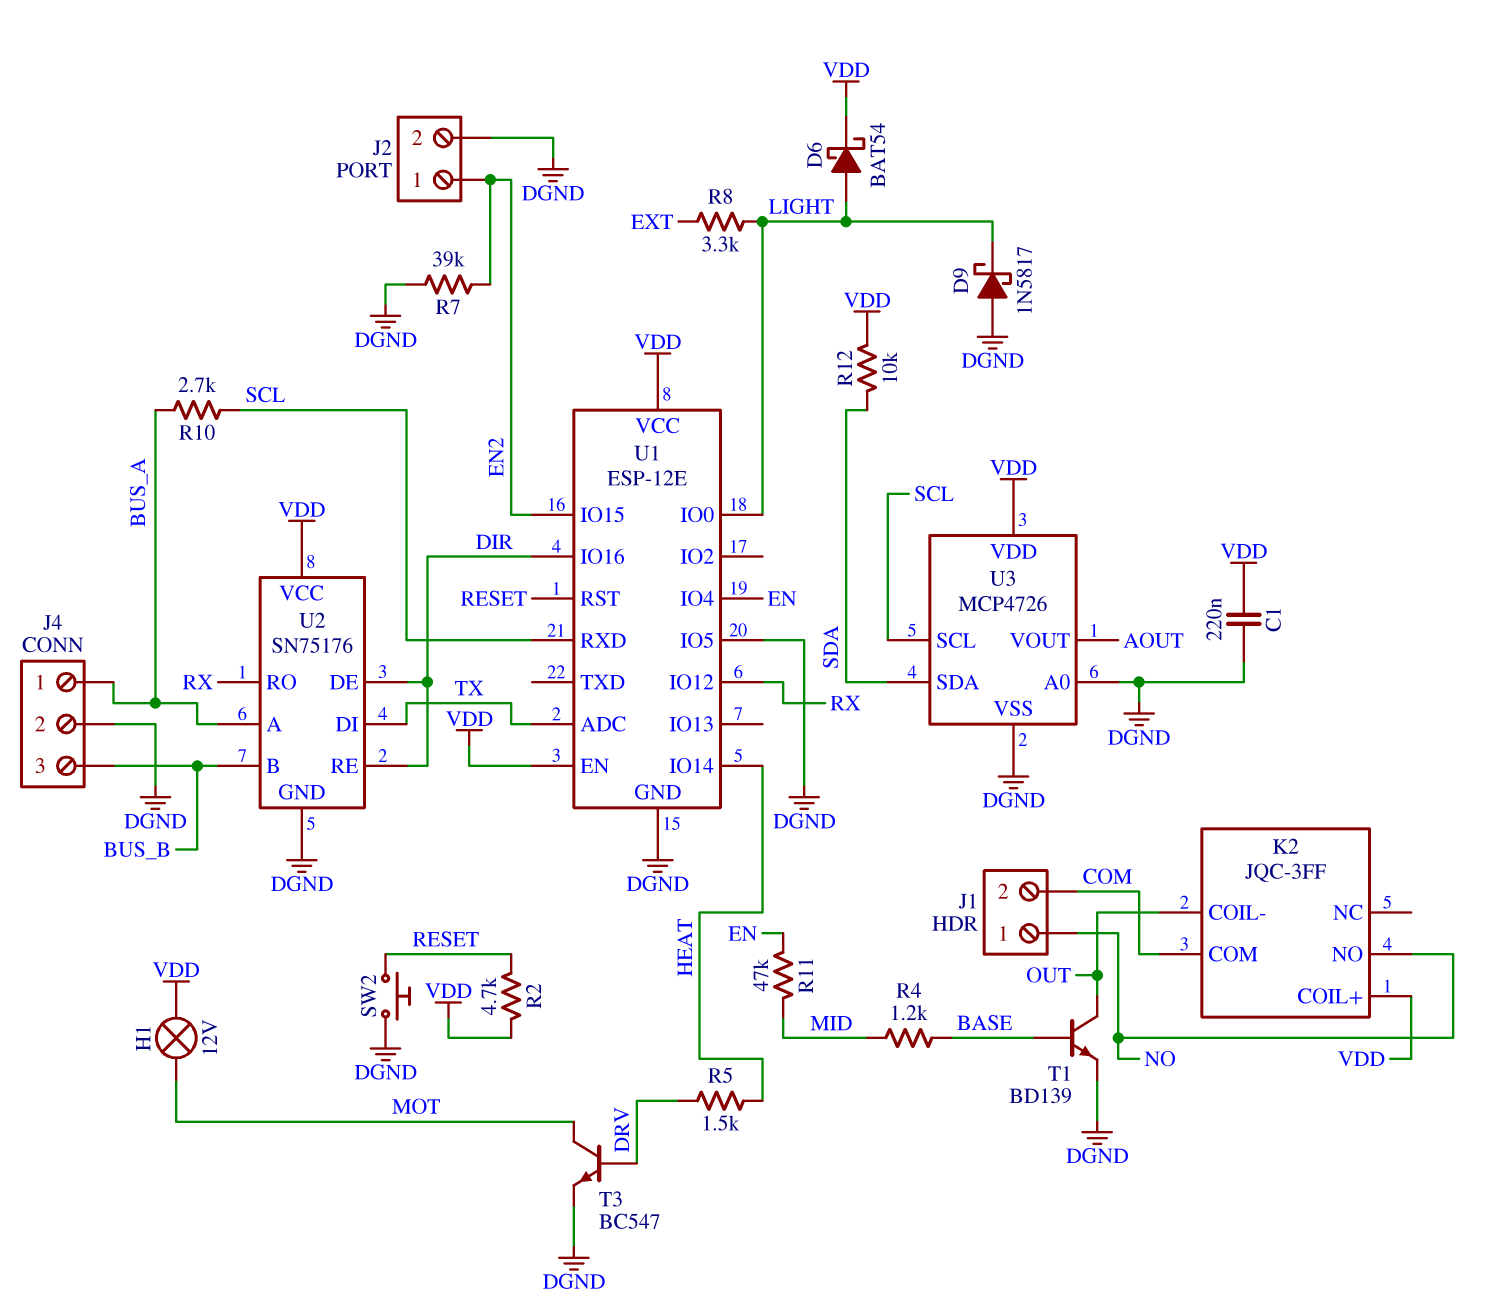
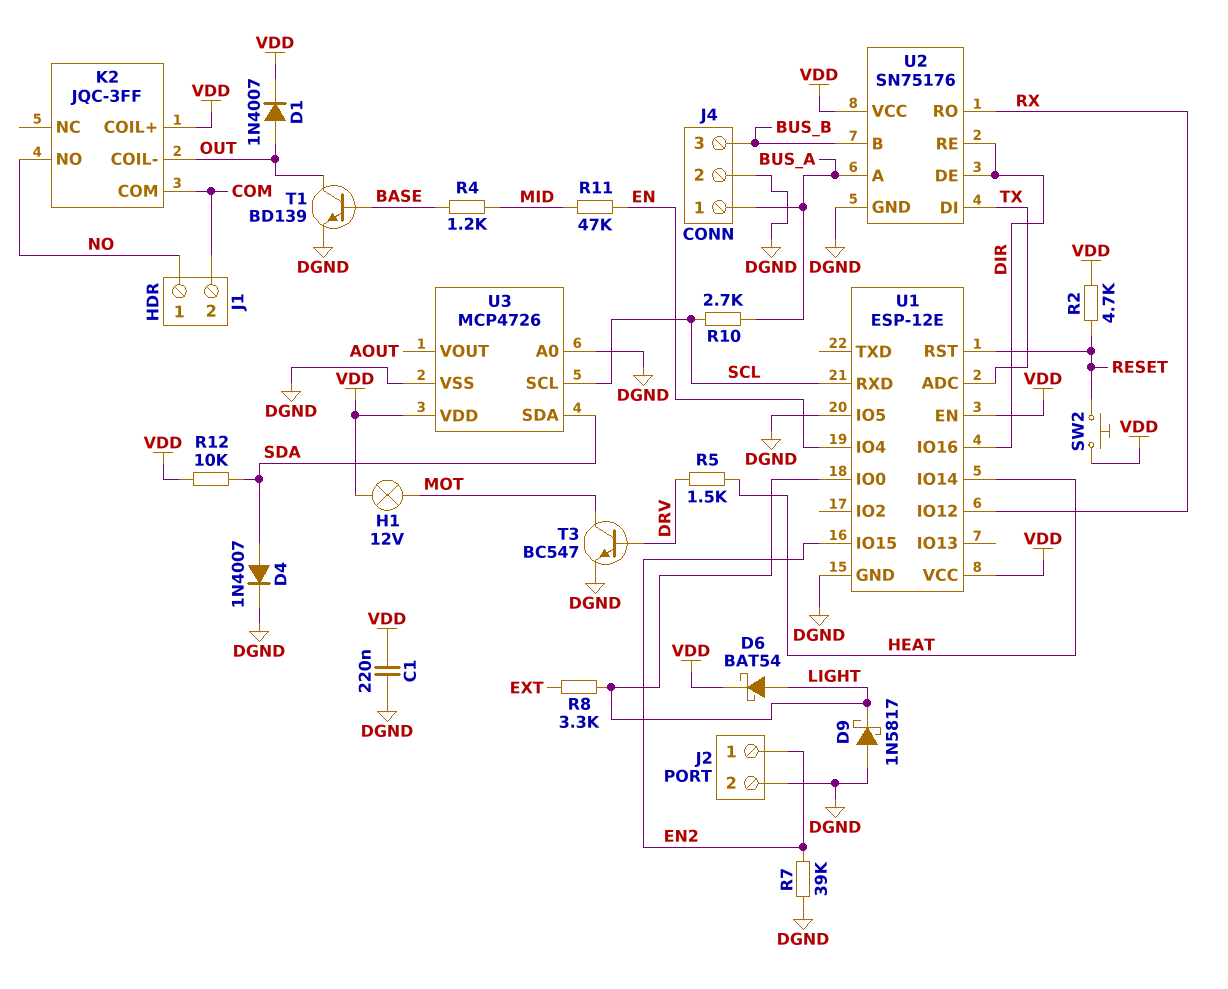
D1: none -> diode 1N4007 (A OUT, K VDD)
D4: none -> diode 1N4007 (A SDA, K DGND)
SW2: button (DGND, RESET) -> button (RESET, VDD)

